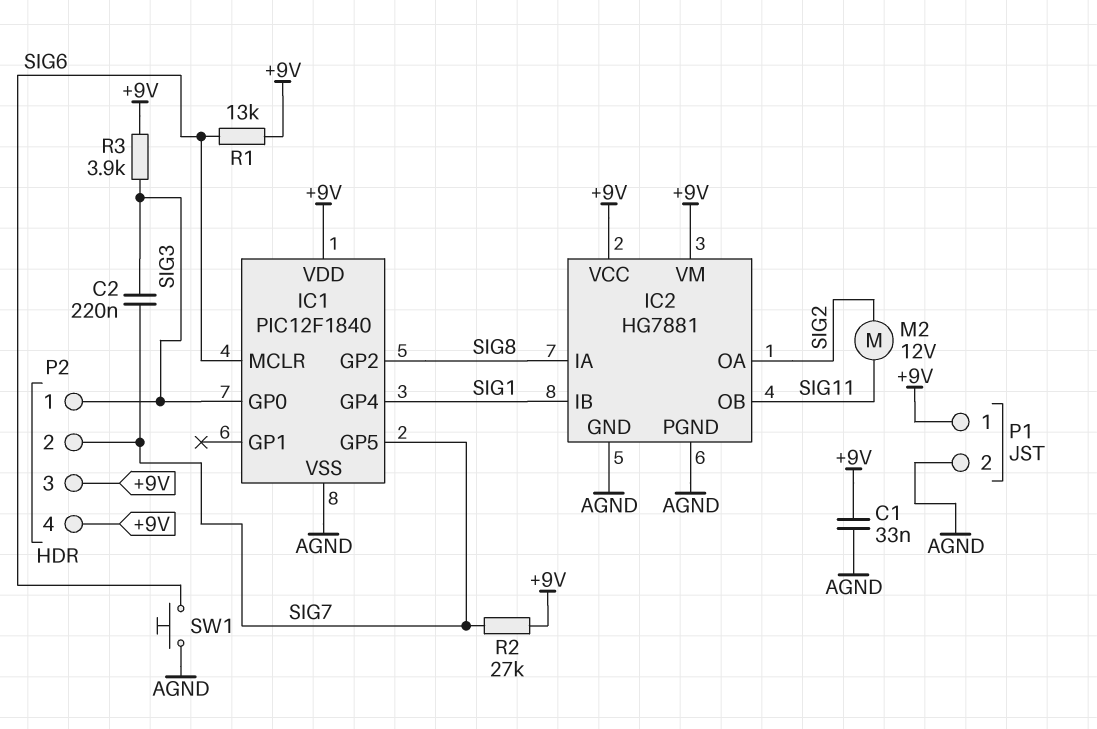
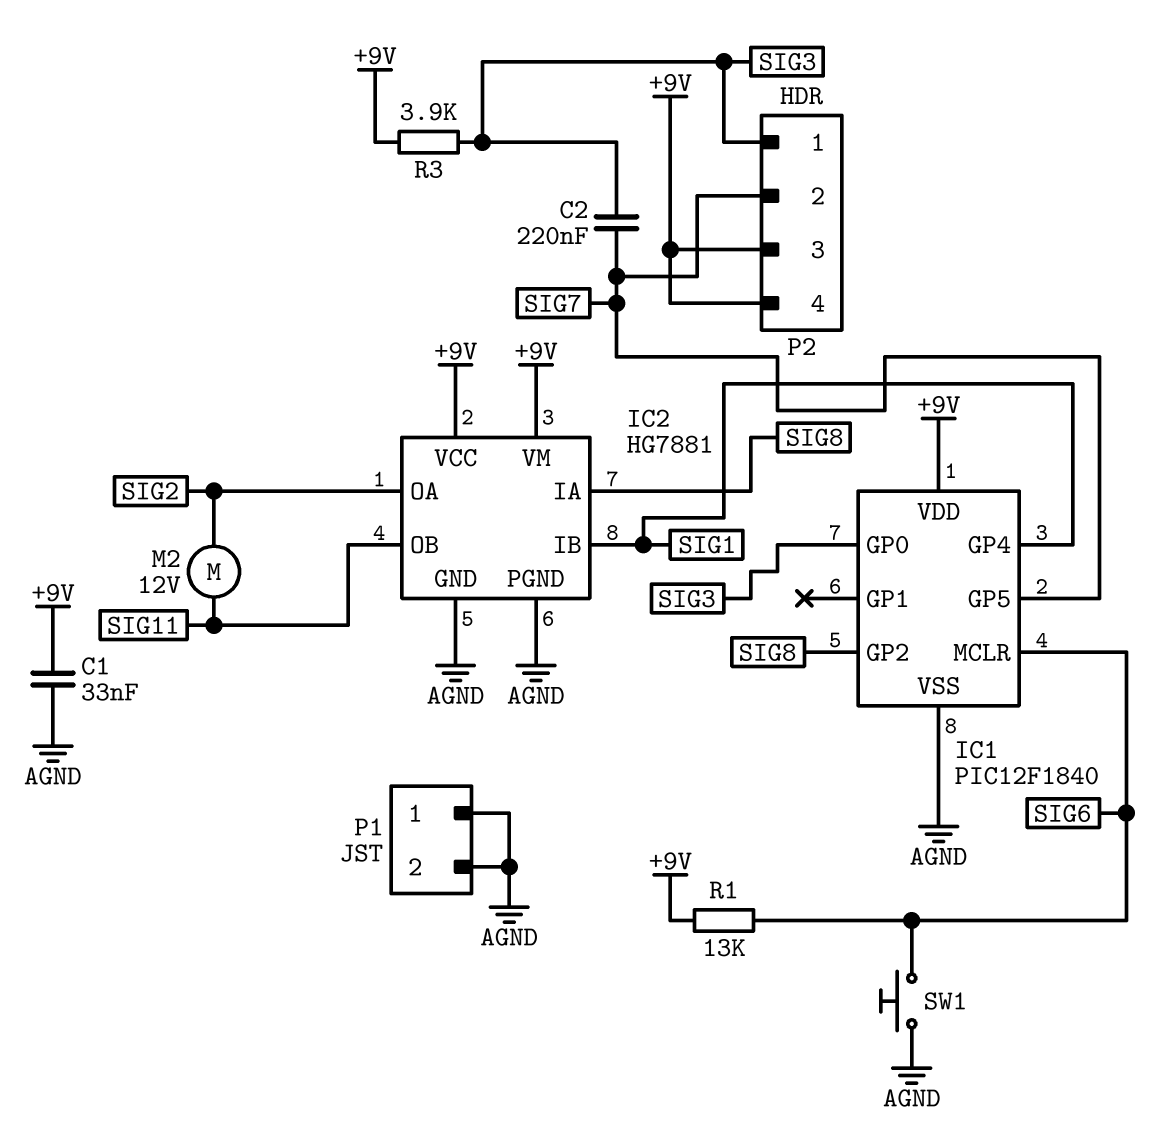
P1 pin 1: +9V -> AGND
R2: 27k (+9V, SIG7) -> none

